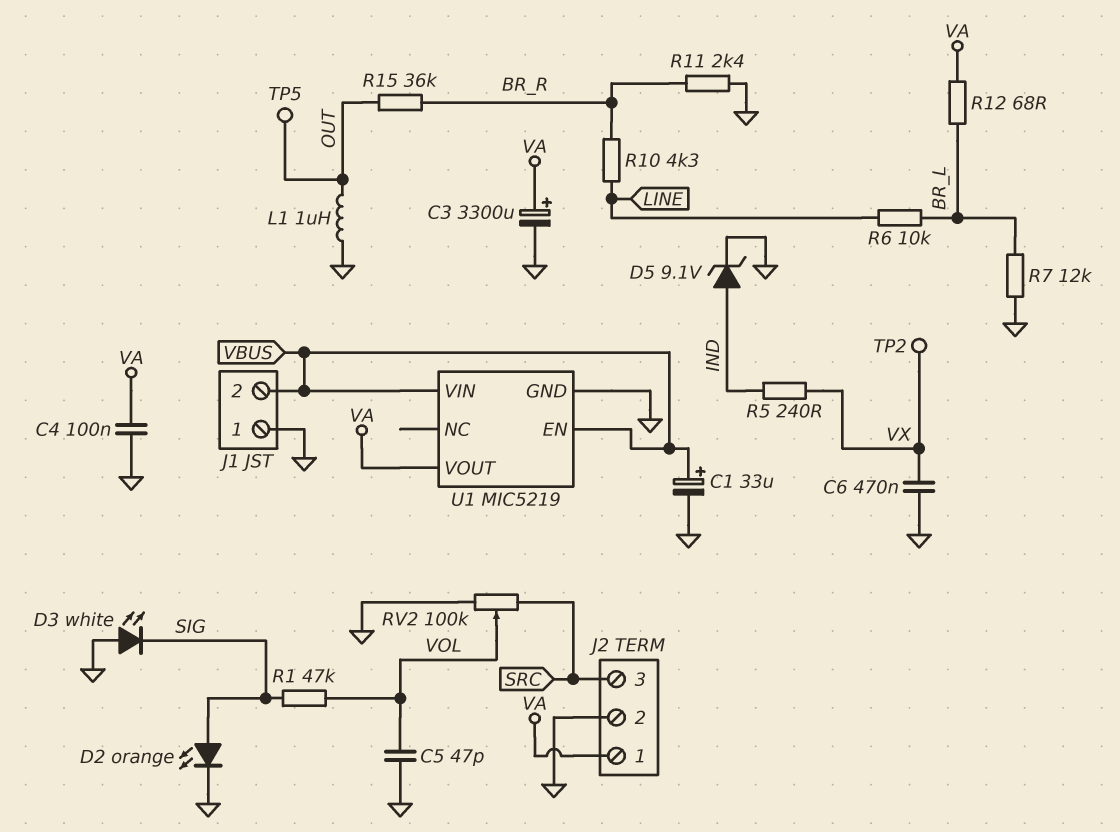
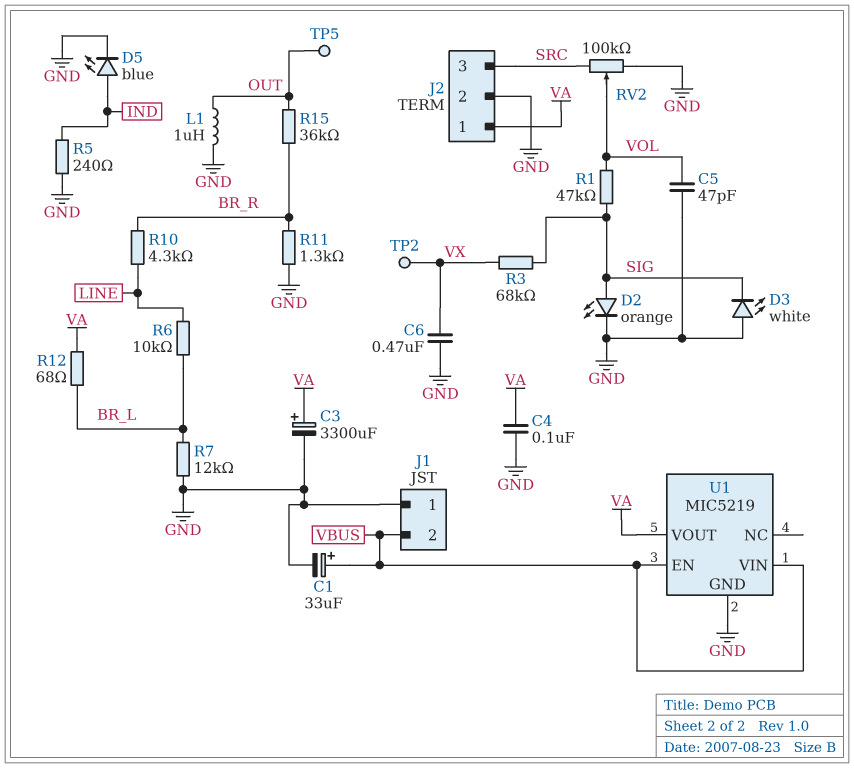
D5: zener 9.1V (A IND, K GND) -> LED blue (A IND, K GND)
R3: none -> 68k (SIG, VX)
R5: 240 (IND, VX) -> 240 (GND, IND)
R11: 2.4k (BR_R, GND) -> 1.3k (BR_R, GND)

